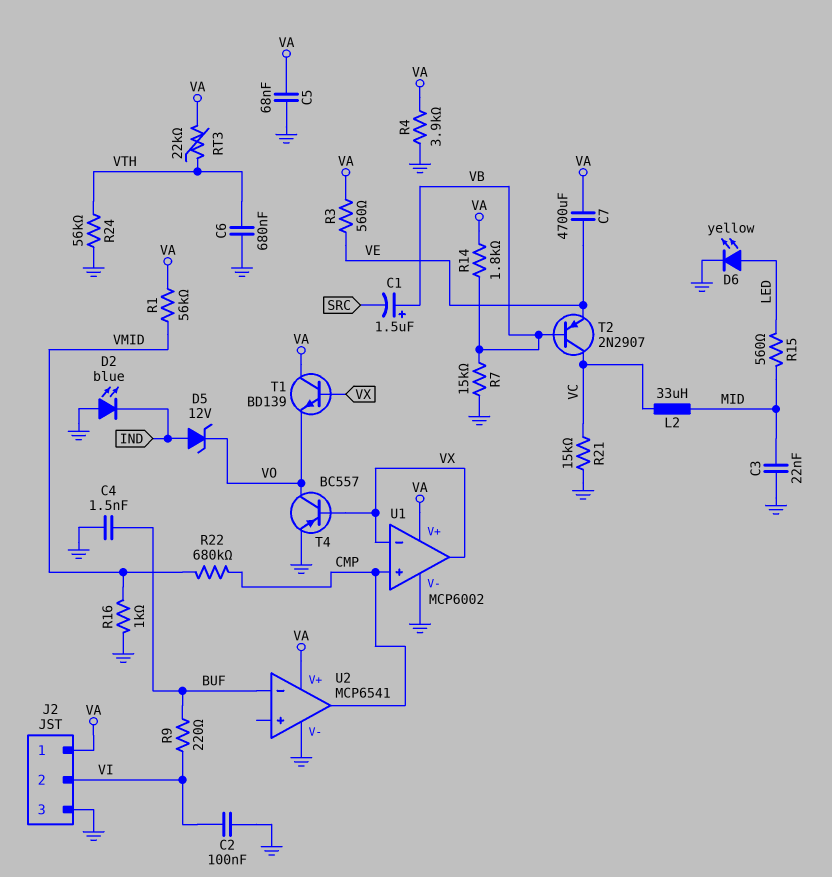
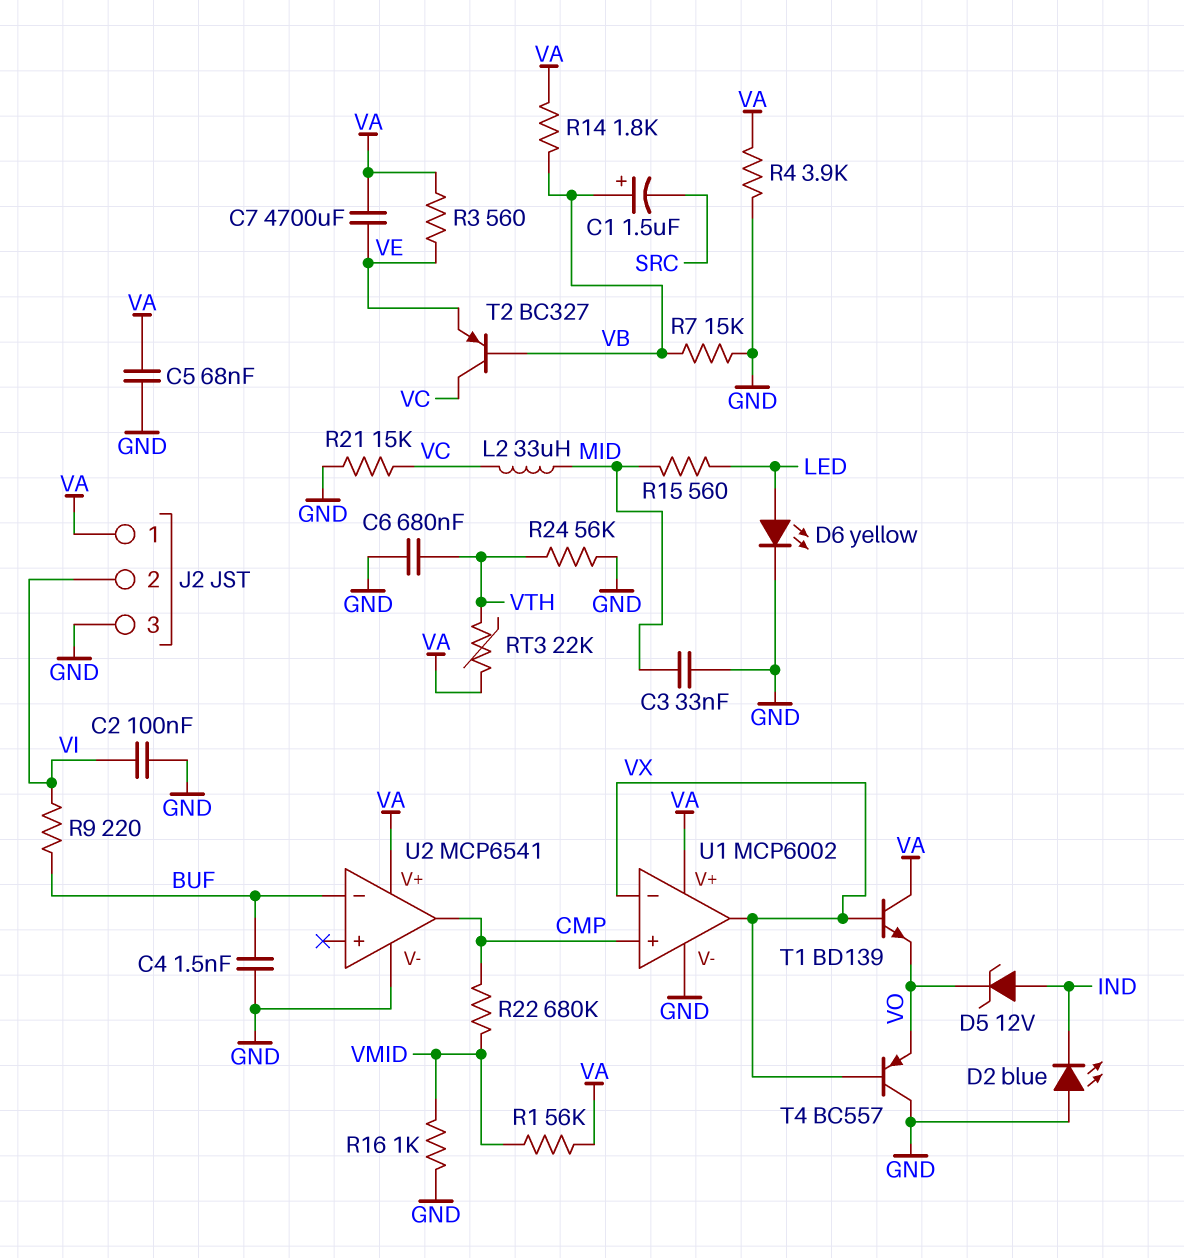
C3: 22nF (GND, MID) -> 33nF (GND, MID)
T2: PNP 2N2907 (B VB, C VC, E VE) -> PNP BC327 (B VB, C VC, E VE)
T4: PNP BC557 (B VX, C VO, E GND) -> PNP BC557 (B VX, C GND, E VO)

